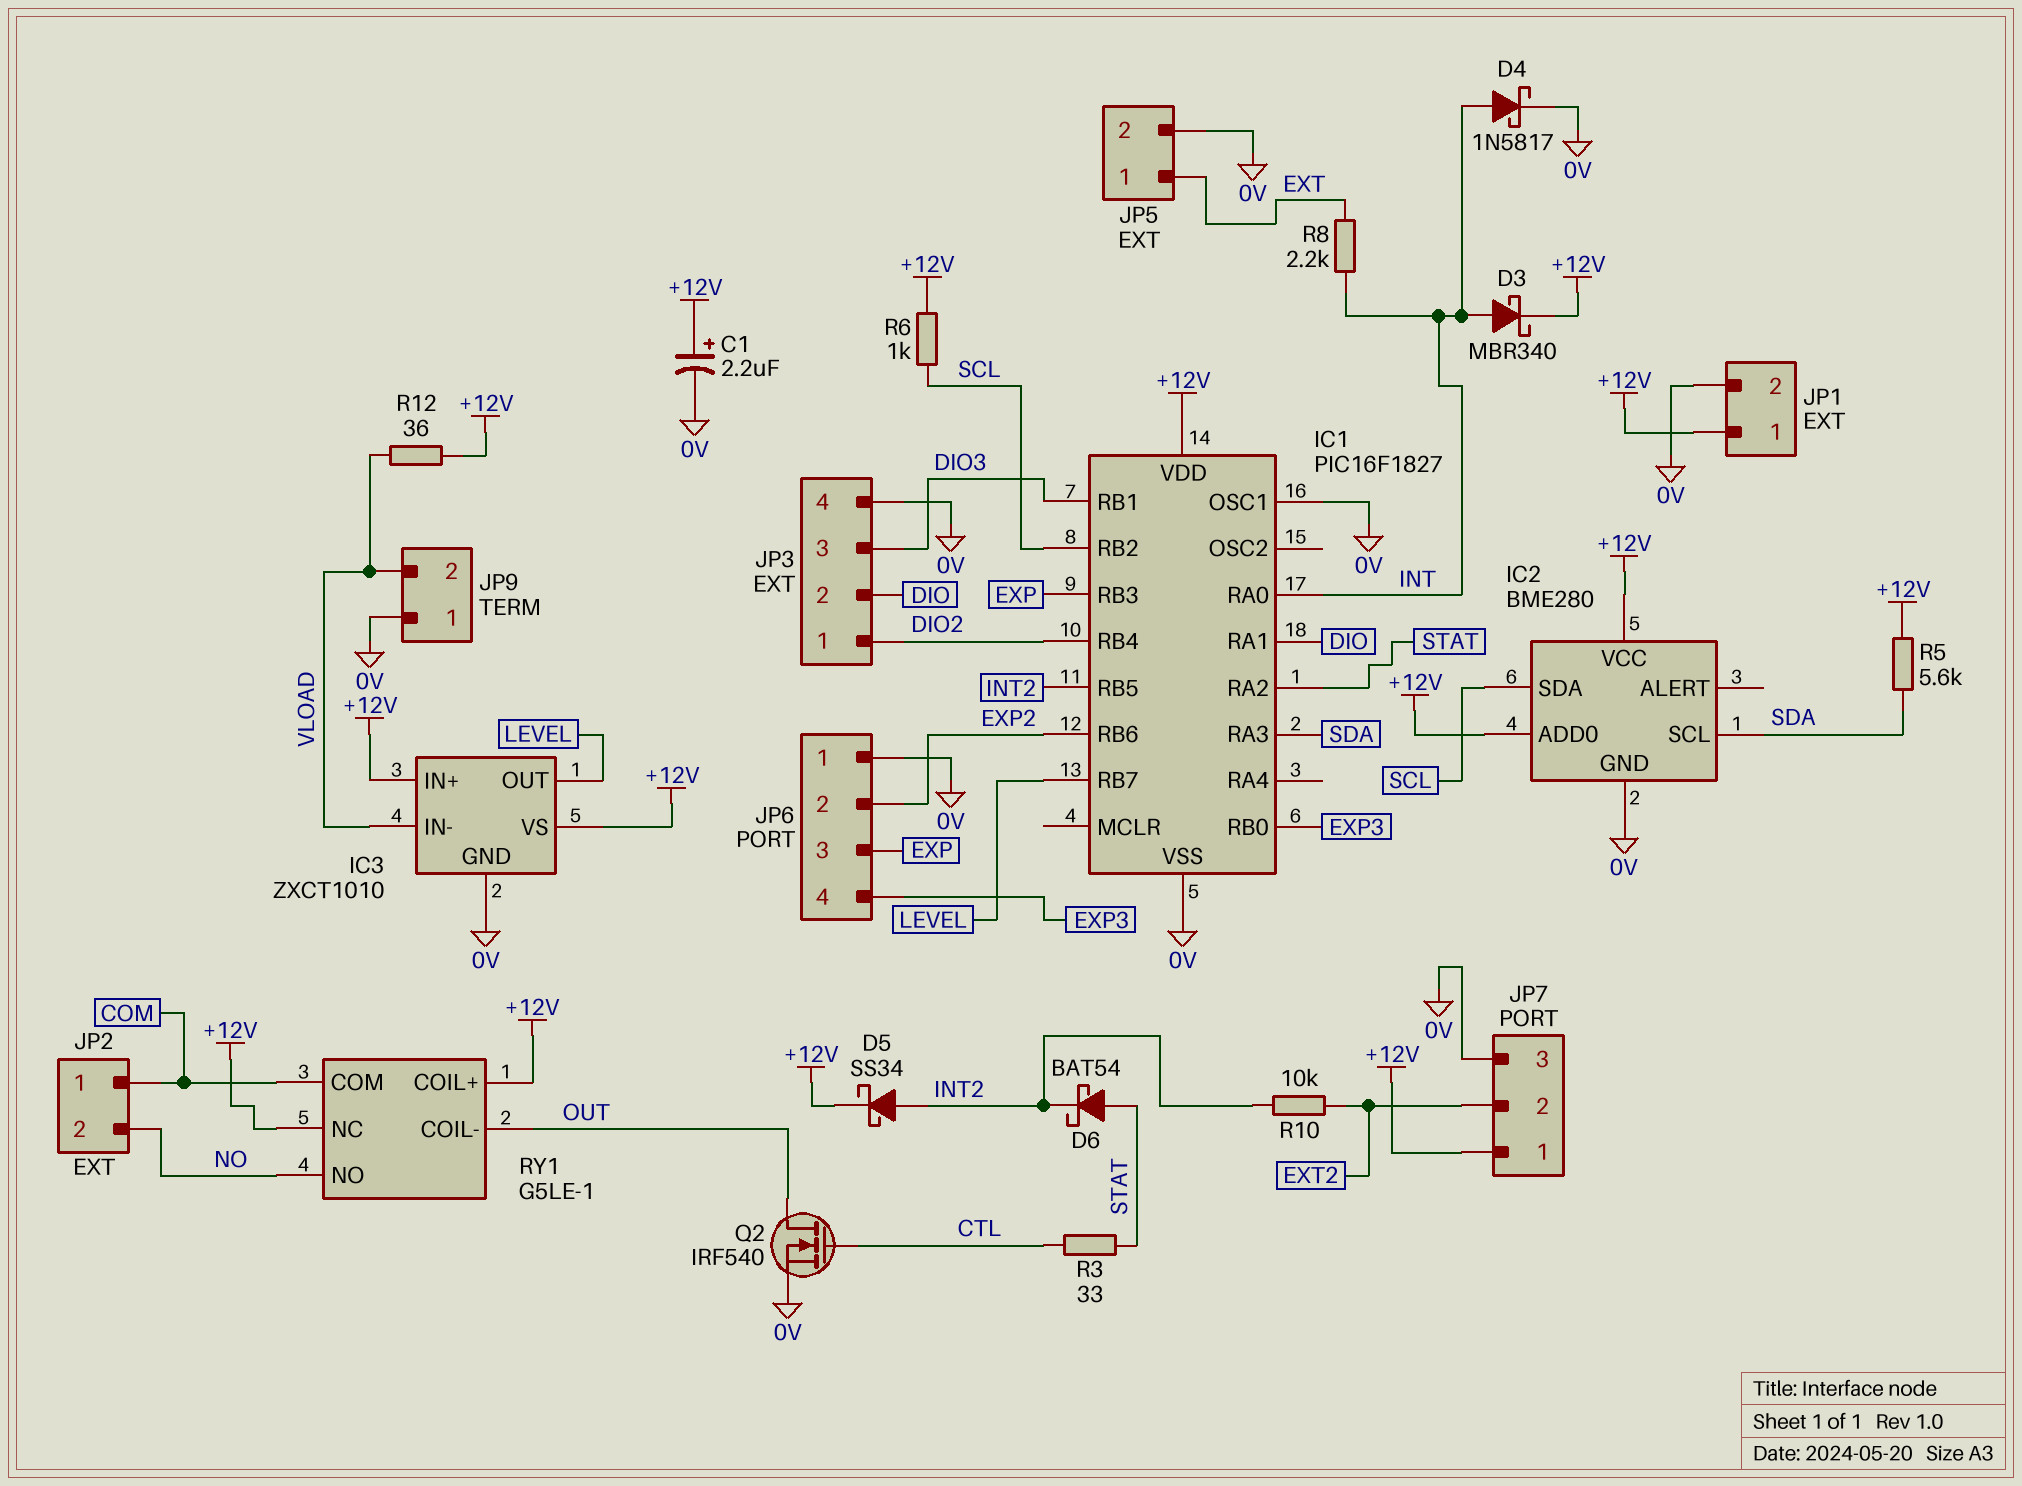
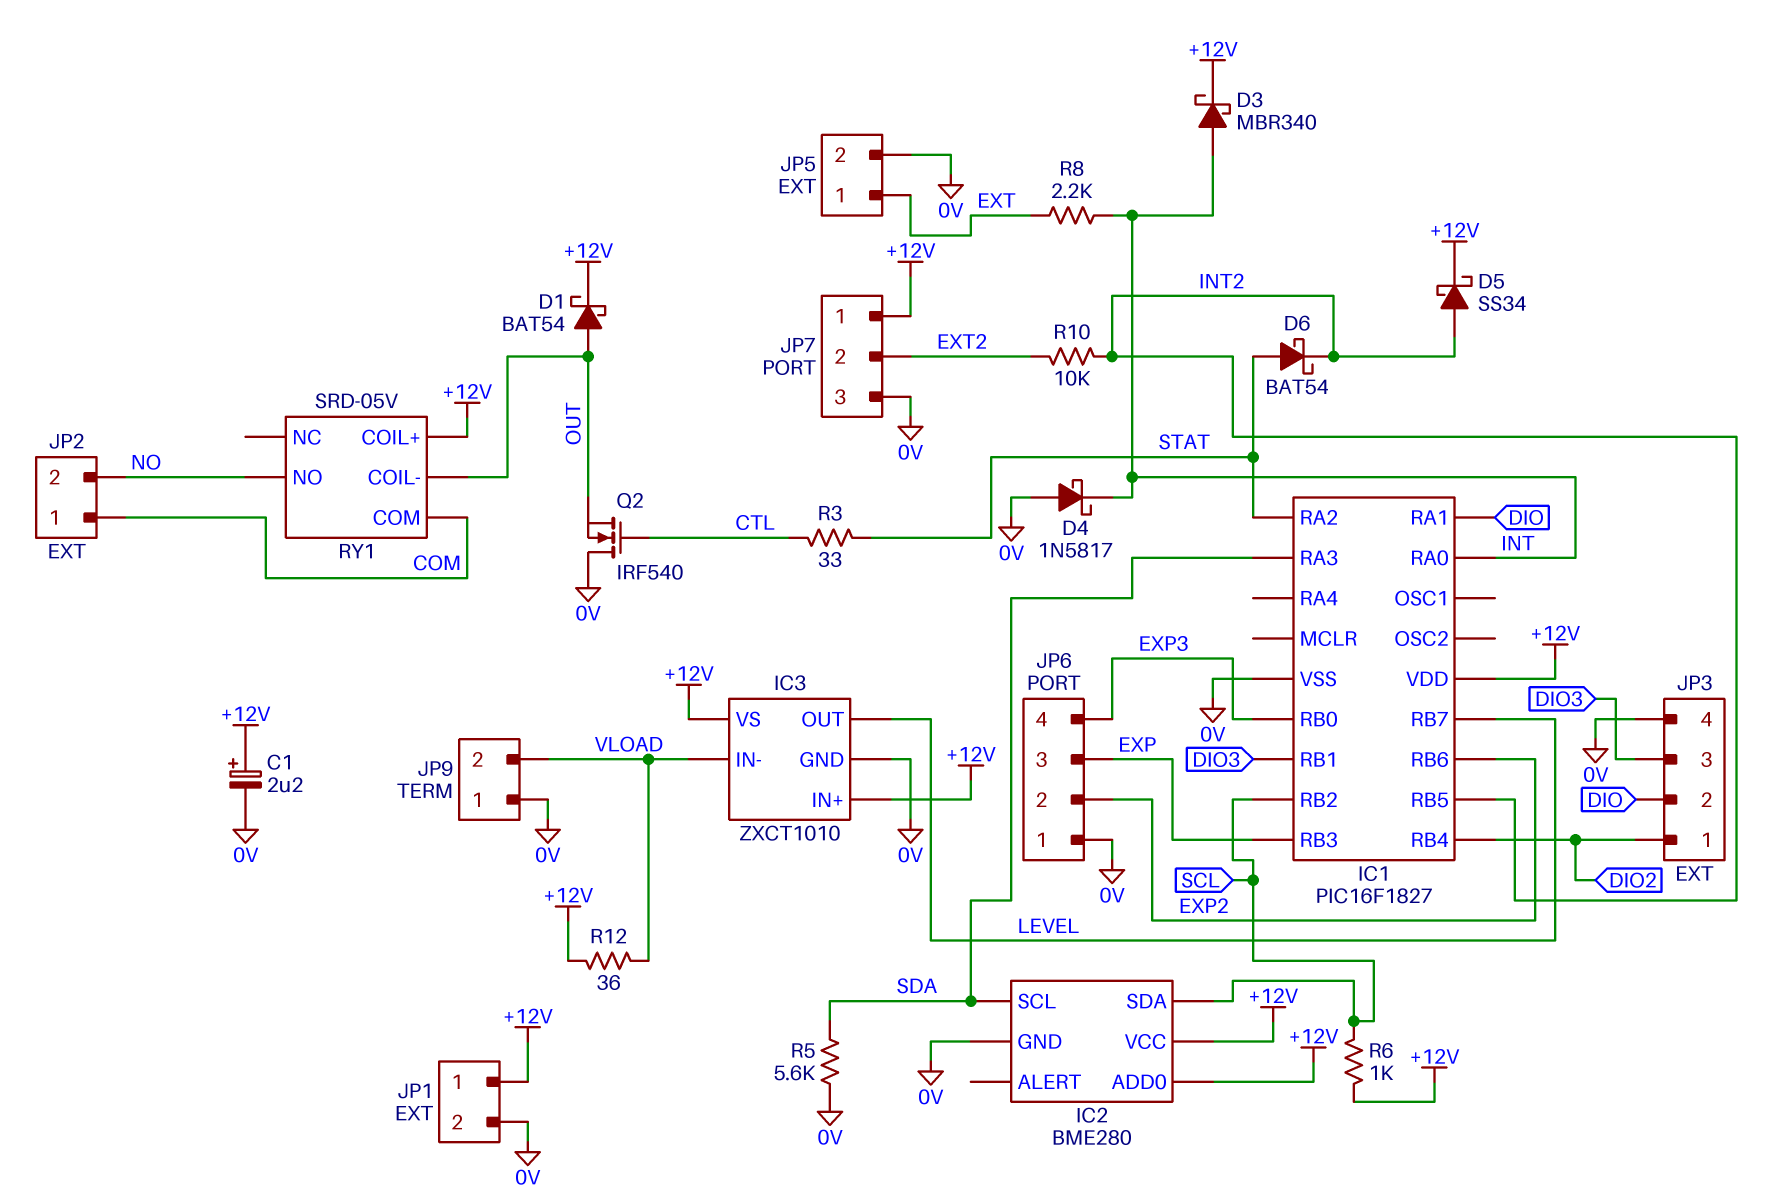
D1: none -> schottky BAT54 (A OUT, K +12V)
D4: schottky 1N5817 (A INT, K 0V) -> schottky 1N5817 (A 0V, K INT)
IC1 pin OSC1: 0V -> none
Q2: NMOS IRF540 (G CTL, D OUT, S 0V) -> NMOS IRF540 (G CTL, D 0V, S OUT)
R5: 5.6k (+12V, SDA) -> 5.6k (0V, SDA)
RY1: G5LE-1 -> SRD-05V
RY1 pin NC: +12V -> none

